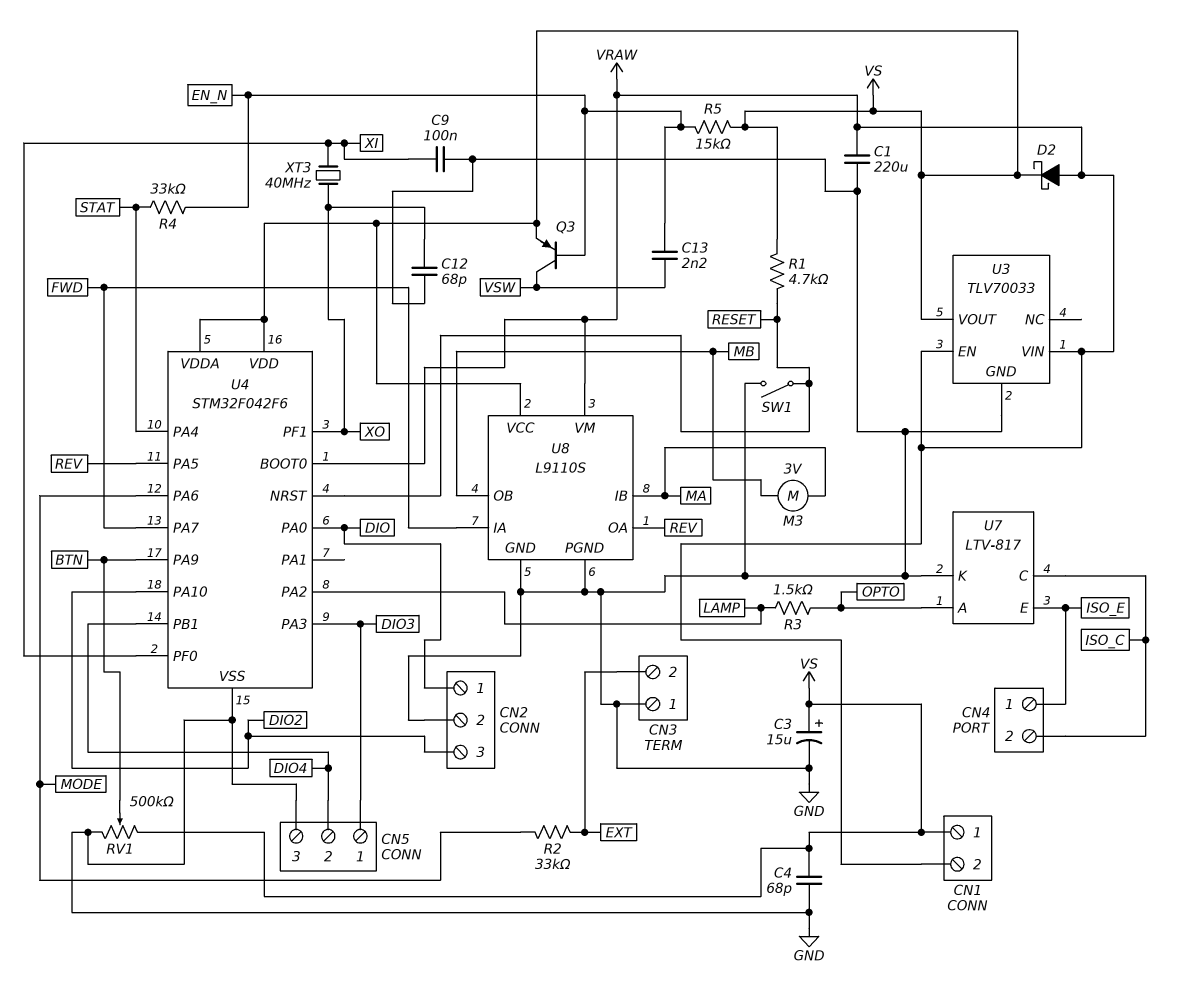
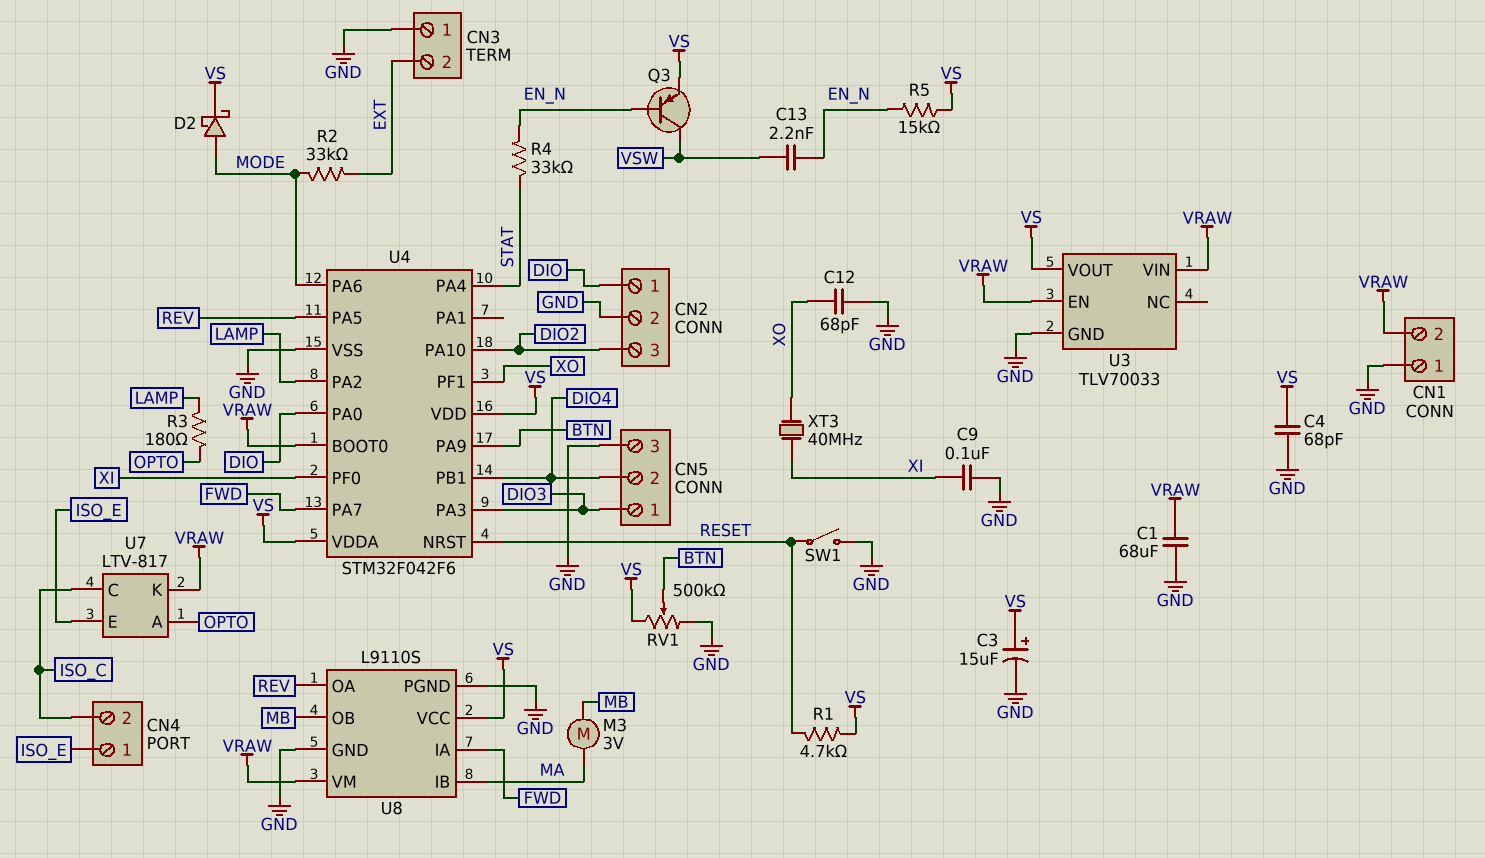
C1: 220uF (GND, VRAW) -> 68uF (GND, VRAW)
CN1 pin 1: VS -> GND
D2: schottky (A VRAW, K VS) -> schottky (A MODE, K VS)
R3: 1.5k (LAMP, OPTO) -> 180 (LAMP, OPTO)
U7 pin K: GND -> VRAW

